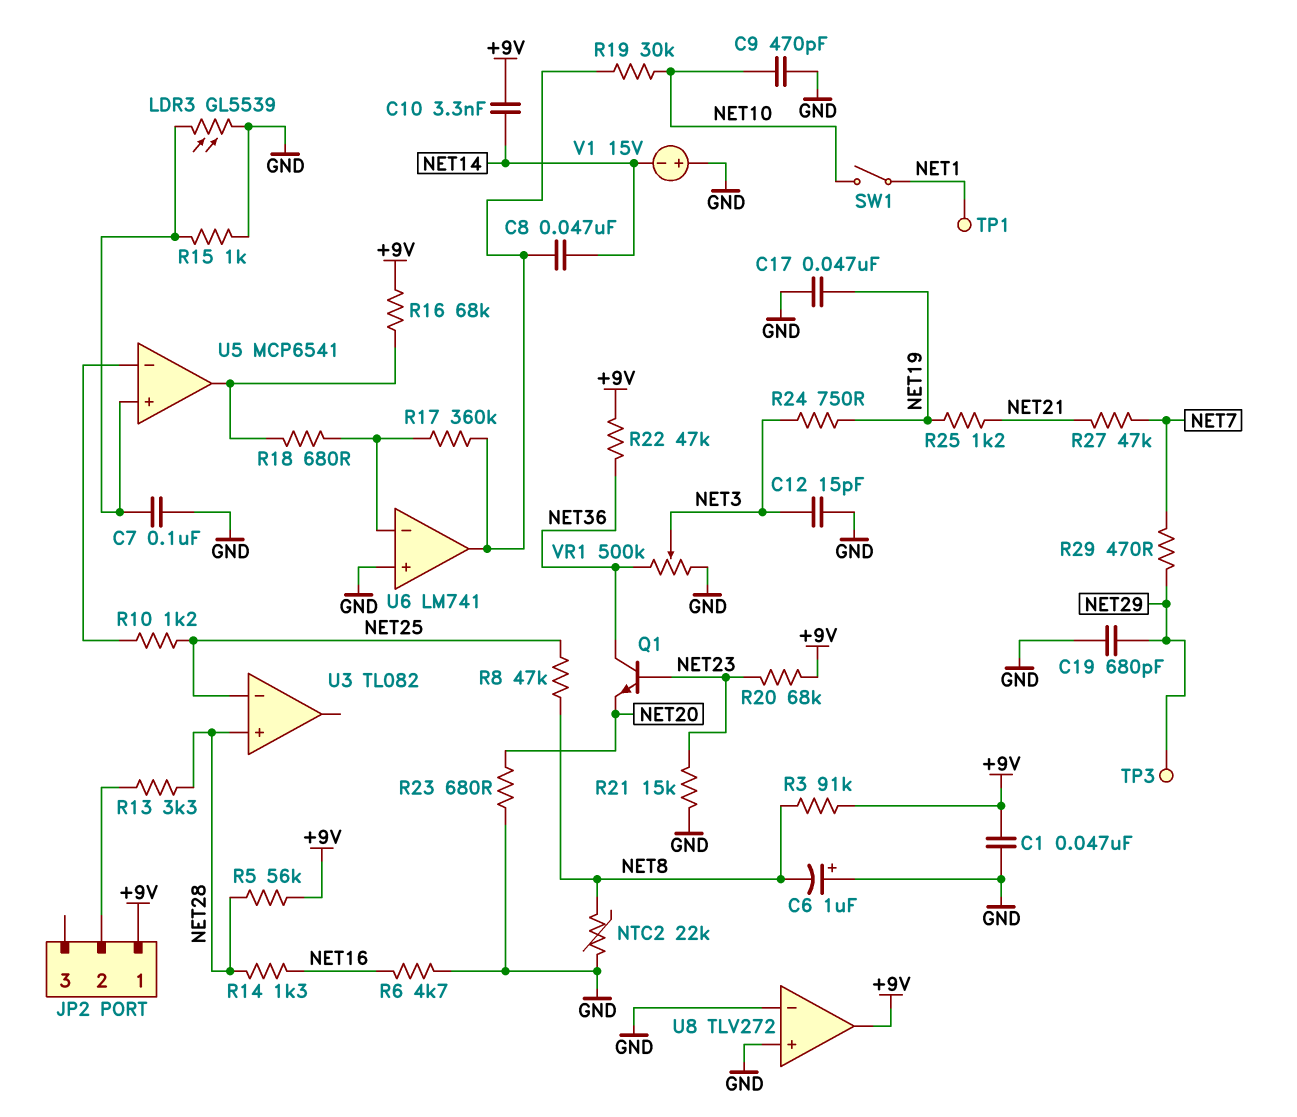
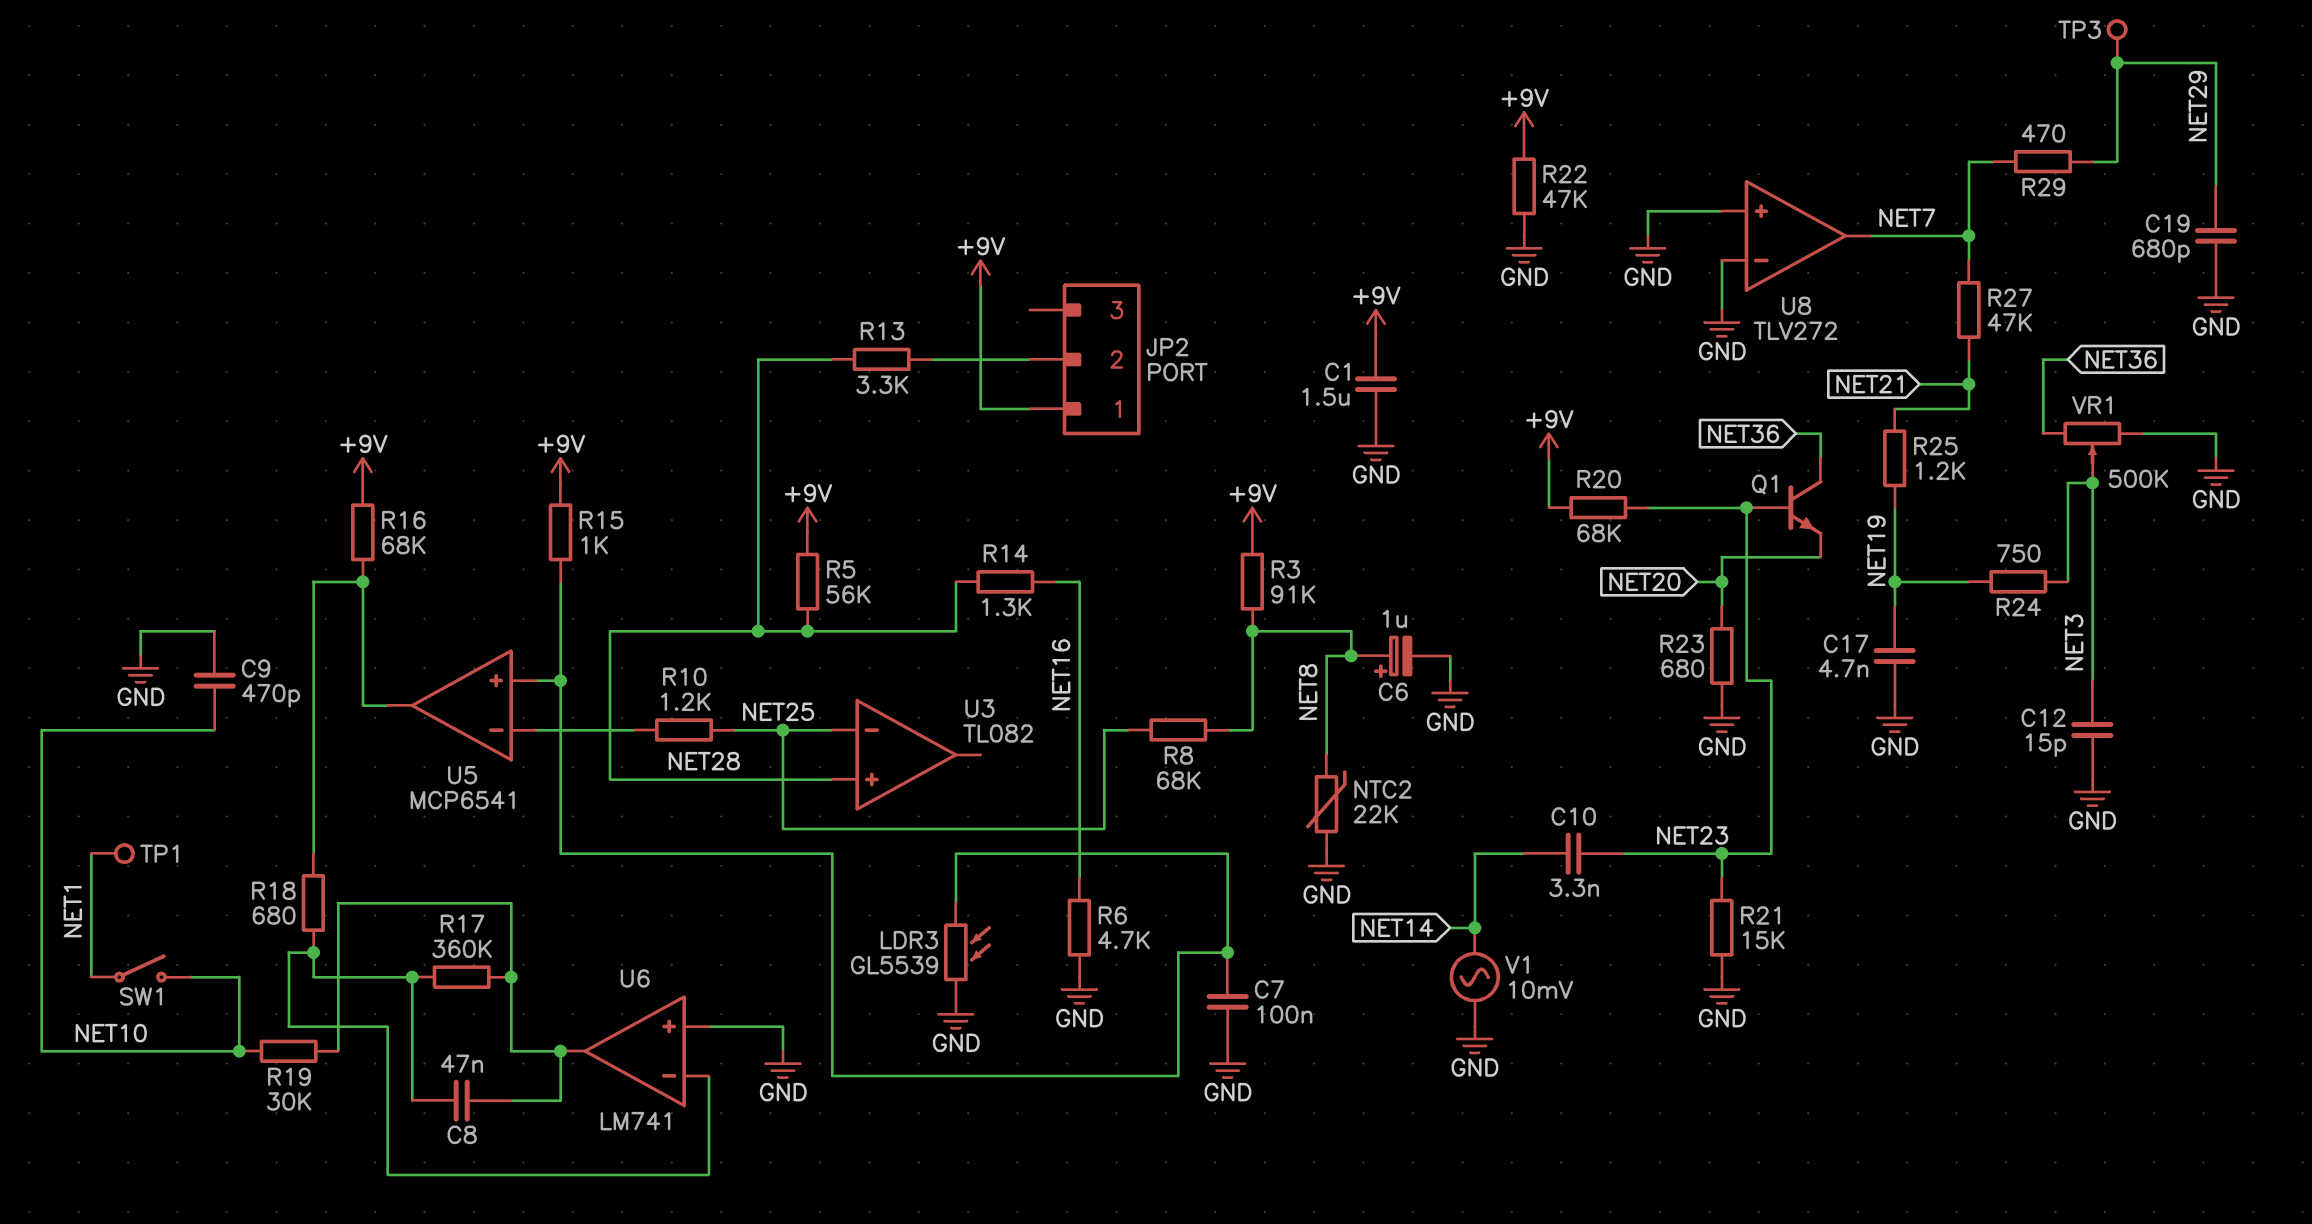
C1: 47nF (+9V, GND) -> 1.5uF (+9V, GND)
C6: 1uF (plus GND, minus NET8) -> 1uF (plus NET8, minus GND)
C8: 47nF (NET14, U6/out) -> 47nF (U6/in-, U6/out)
C10: 3.3nF (+9V, NET14) -> 3.3nF (NET14, NET23)
C17: 47nF (GND, NET19) -> 4.7nF (GND, NET19)
R8: 47k (NET8, NET25) -> 68k (NET8, NET25)
R15: 1k (GND, U5/in+) -> 1k (+9V, U5/in+)
R22: 47k (+9V, NET36) -> 47k (+9V, GND)
U8 pin out: +9V -> NET7
V1: 15V (plus GND, minus NET14) -> AC 10mV (GND, NET14)

